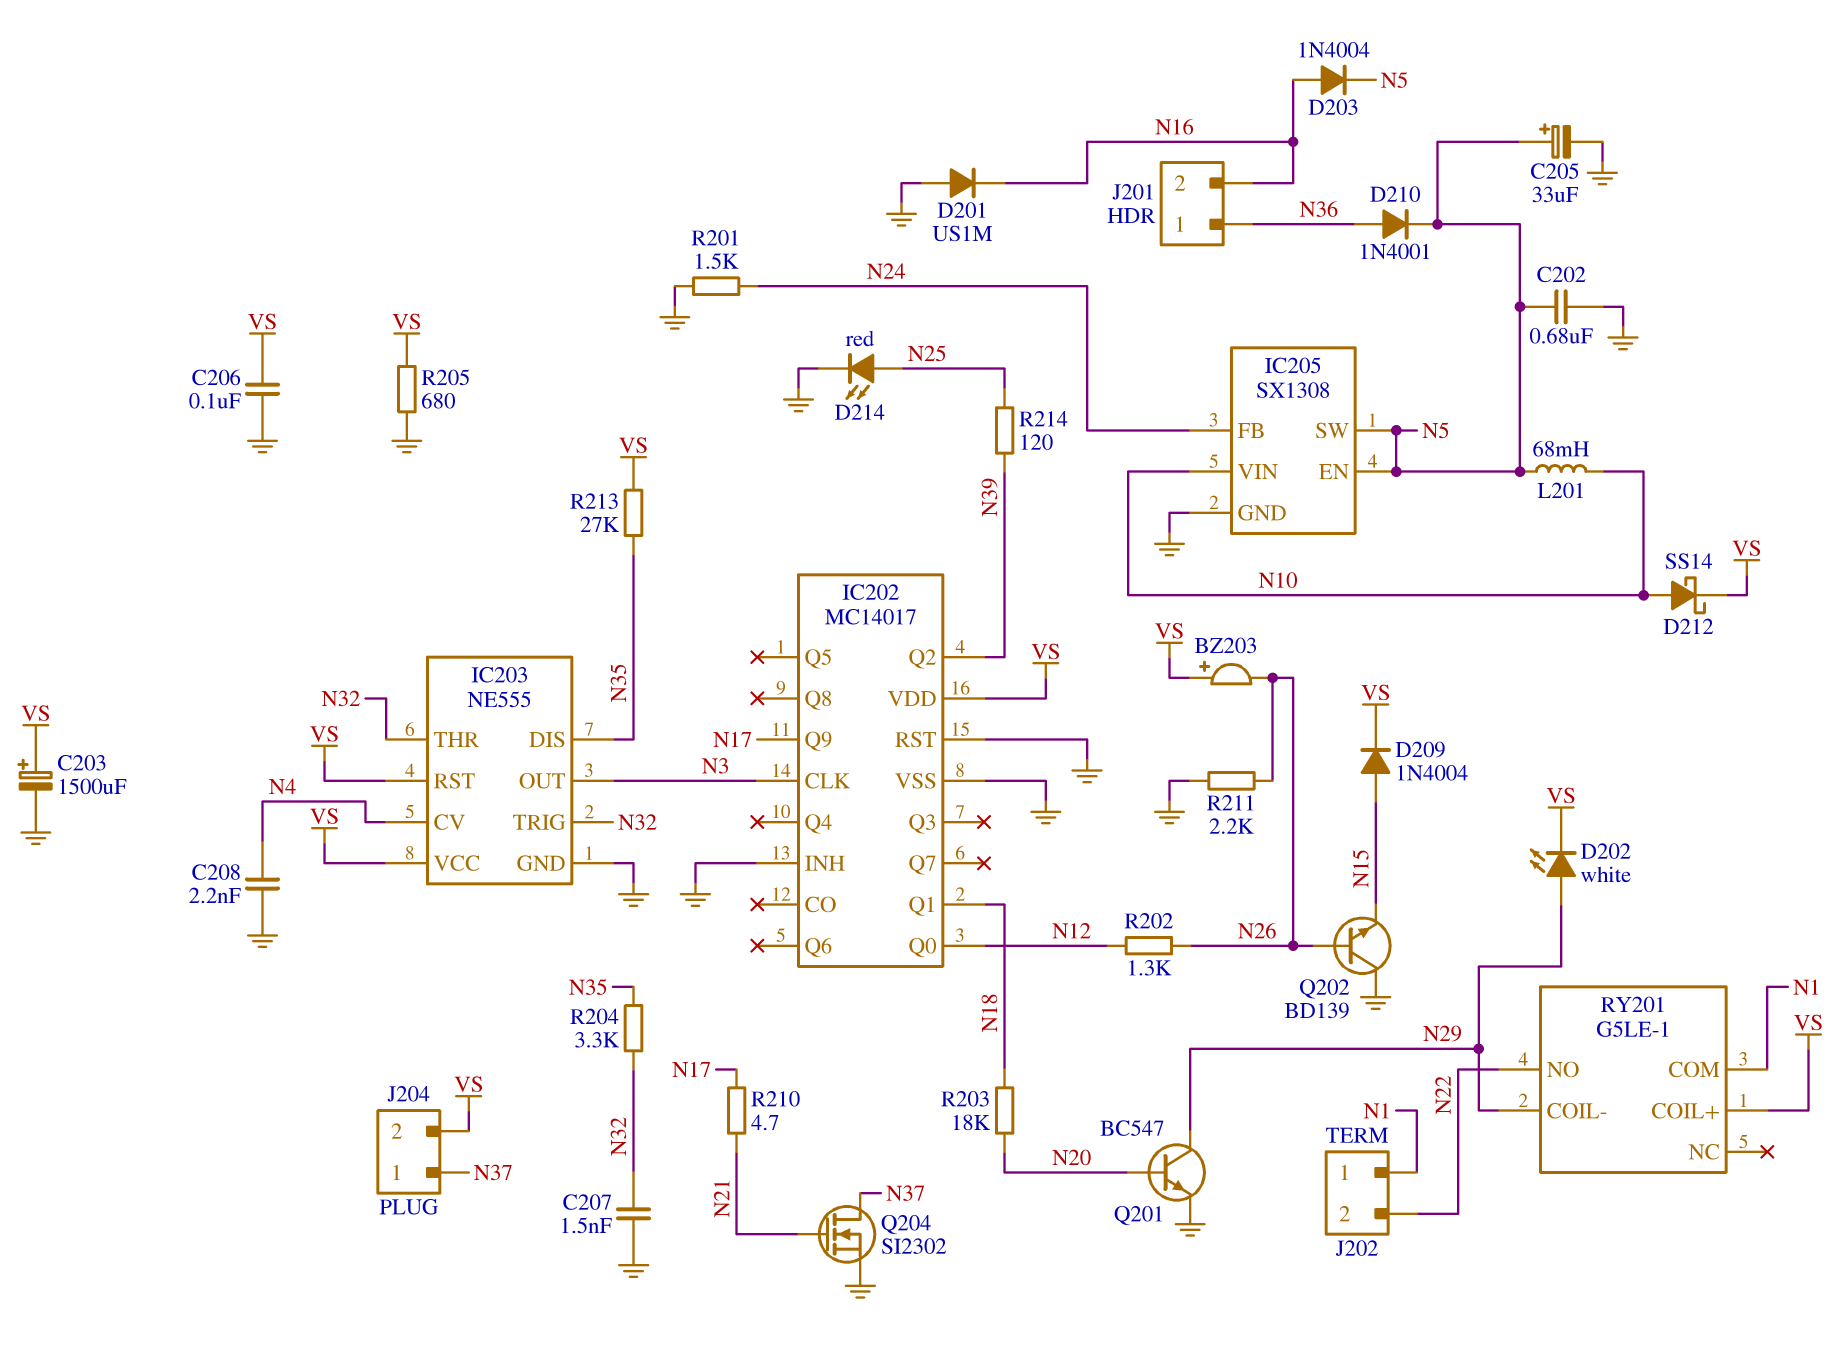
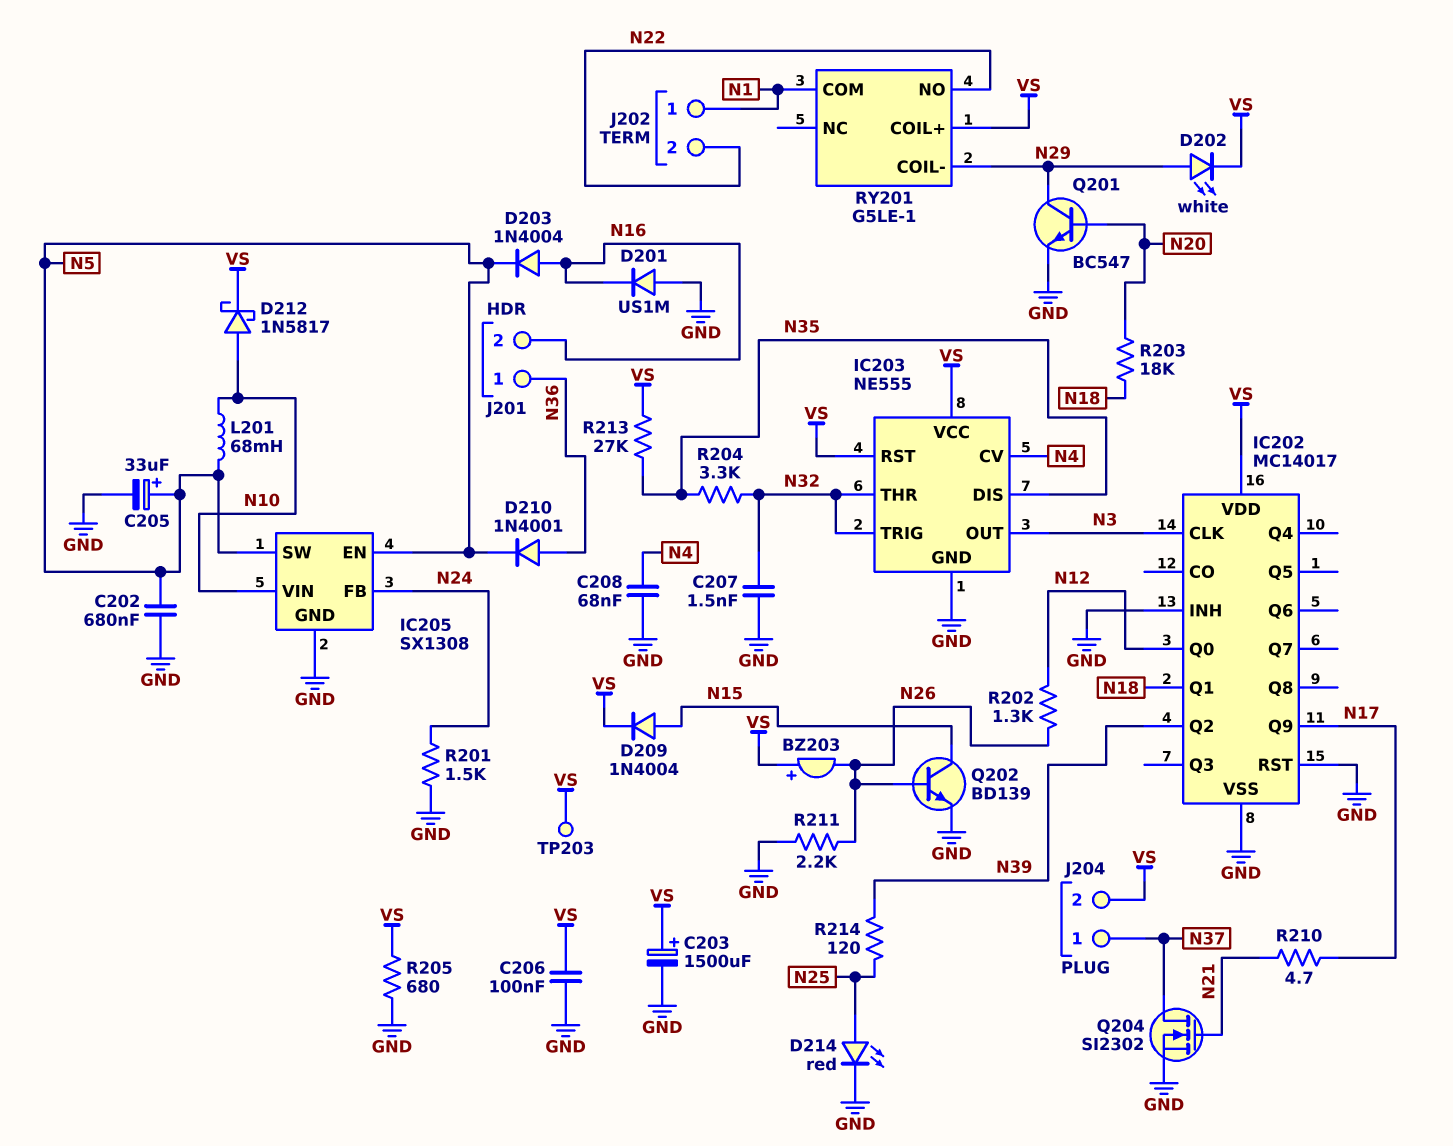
C208: 2.2nF (GND, N4) -> 68nF (GND, N4)
D212: schottky SS14 (A N10, K VS) -> schottky 1N5817 (A N10, K VS)
Q202: NPN BD139 (B N26, C GND, E N15) -> NPN BD139 (B N26, C N15, E GND)
TP203: none -> test point (VS)

